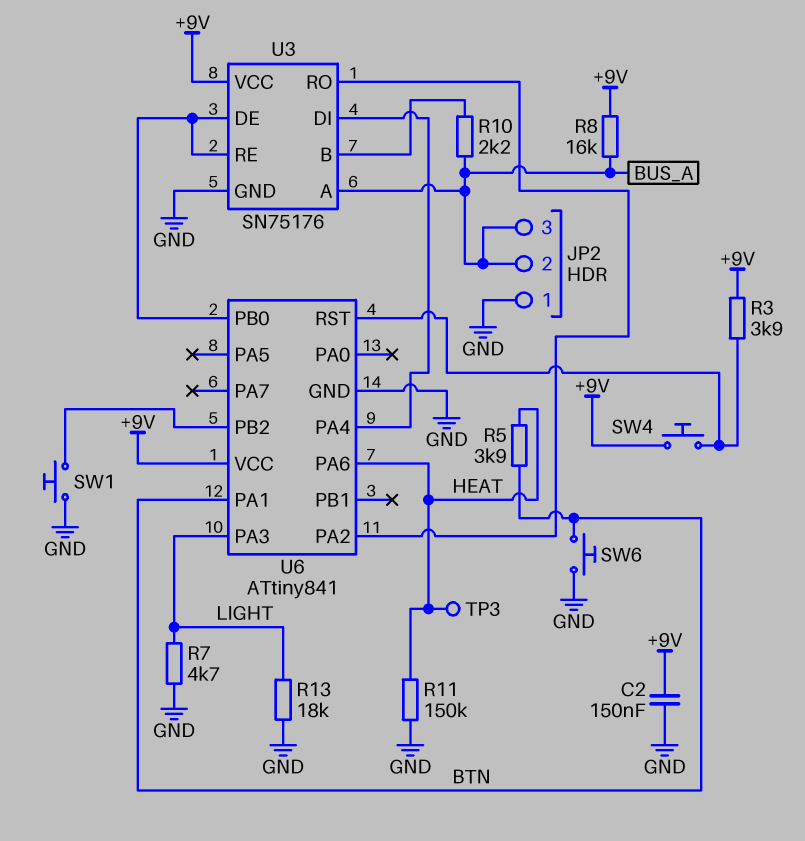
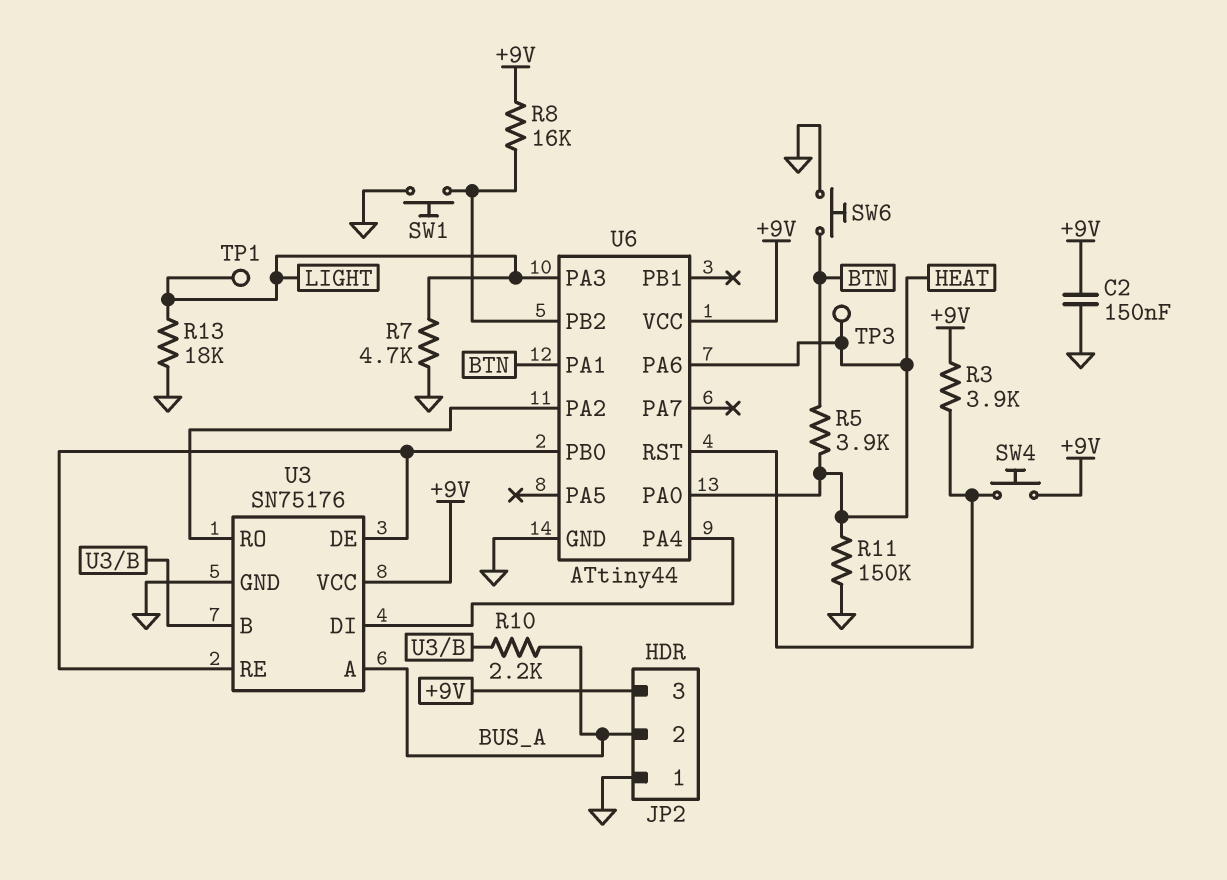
JP2 pin 3: BUS_A -> +9V
R8: 16k (+9V, BUS_A) -> 16k (+9V, U6/PB2)
TP1: none -> test point (LIGHT)
U6: ATtiny841 -> ATtiny44
U6 pin PA0: none -> HEAT

